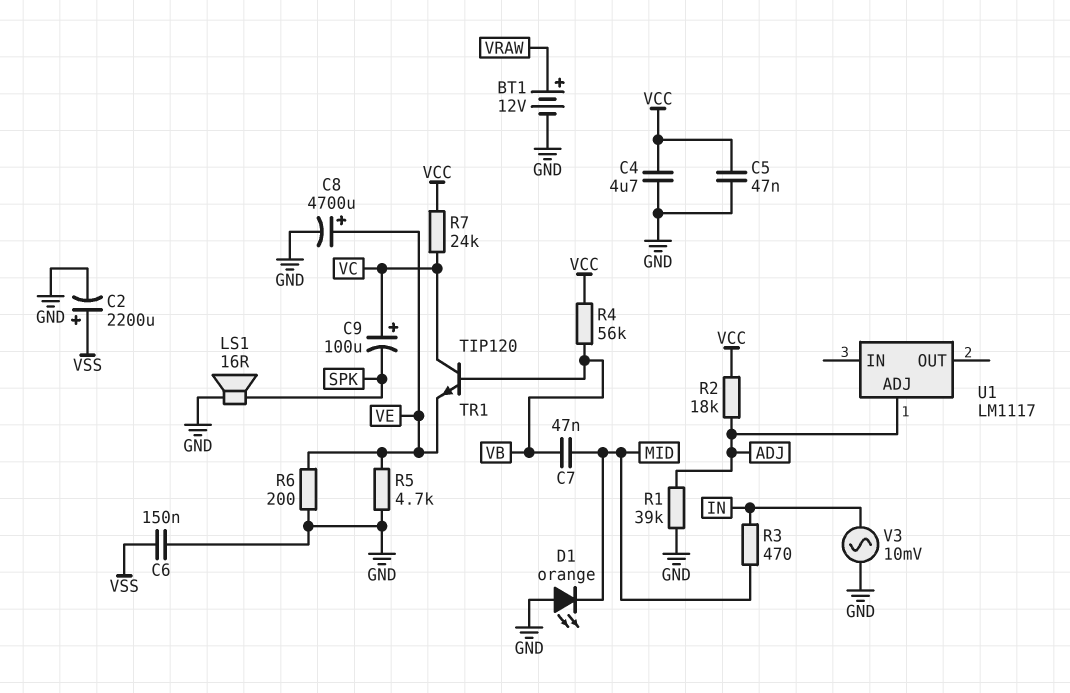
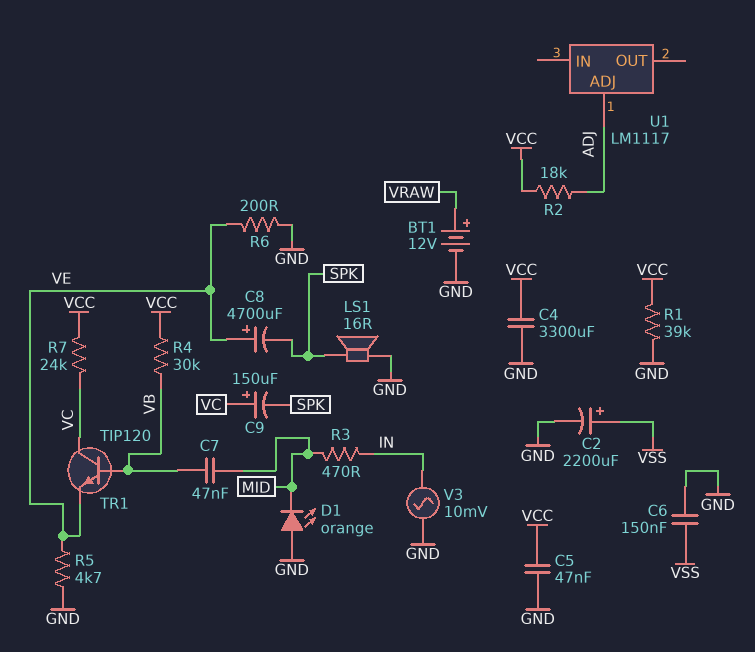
C4: 4.7uF (GND, VCC) -> 3300uF (GND, VCC)
C8: 4700uF (plus VE, minus GND) -> 4700uF (plus VE, minus SPK)
C9: 100uF (plus VC, minus SPK) -> 150uF (plus VC, minus SPK)
R1: 39k (ADJ, GND) -> 39k (GND, VCC)
R4: 56k (VB, VCC) -> 30k (VB, VCC)

